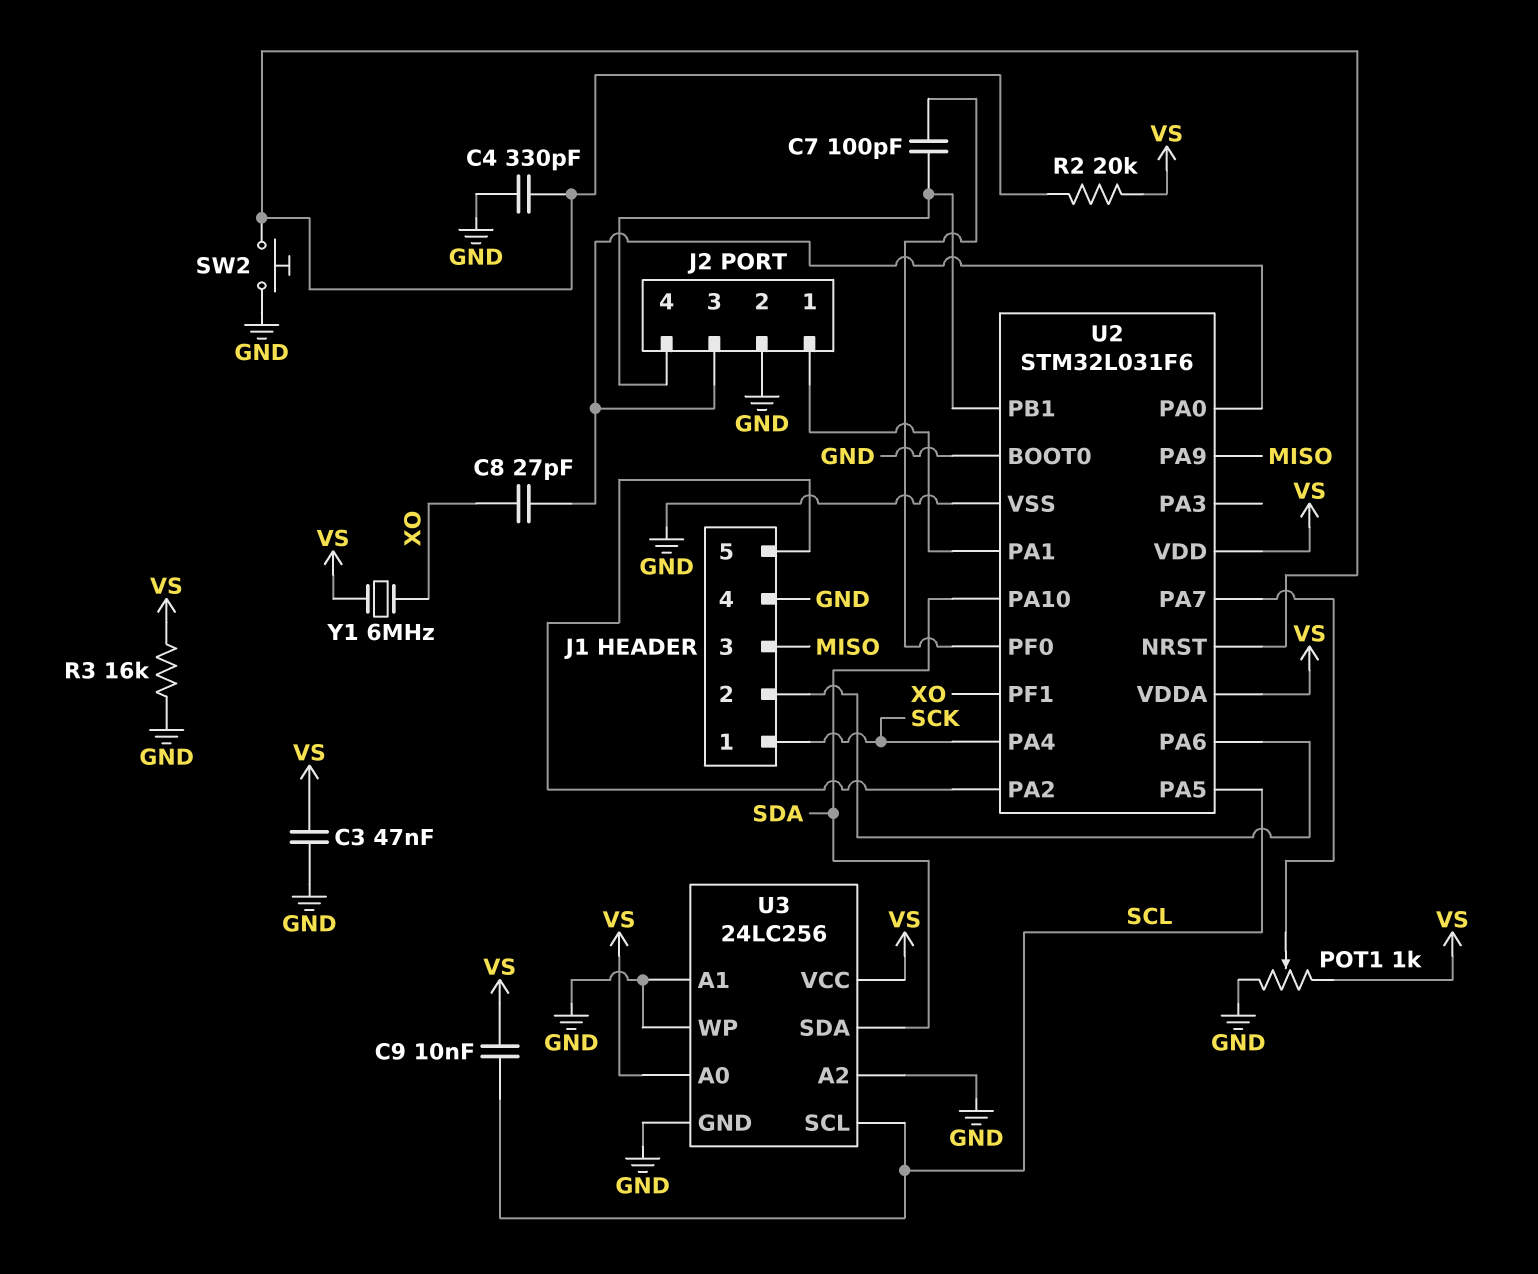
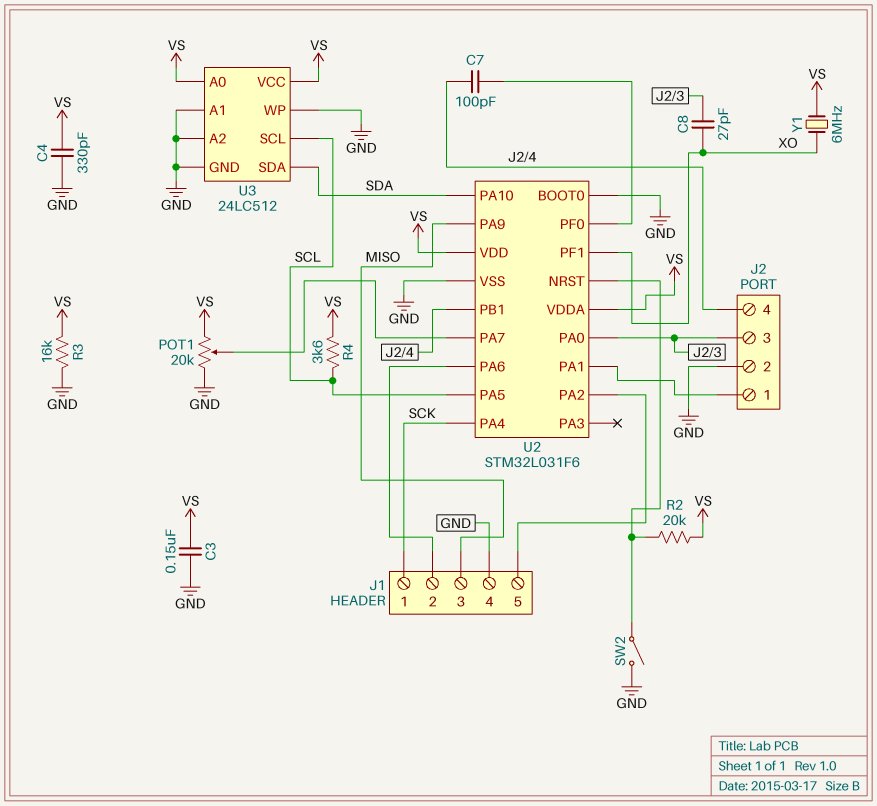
C3: 47nF (GND, VS) -> 150nF (GND, VS)
C4: 330pF (GND, U2/NRST) -> 330pF (GND, VS)
C9: 10nF (SCL, VS) -> none
POT1: 1k (GND, VS, wiper U2/PA7) -> 20k (GND, VS, wiper U2/PA7)
R4: none -> 3.6k (SCL, VS)
SW2: button (GND, U2/NRST) -> switch (GND, U2/NRST)
U3: 24LC256 -> 24LC512

